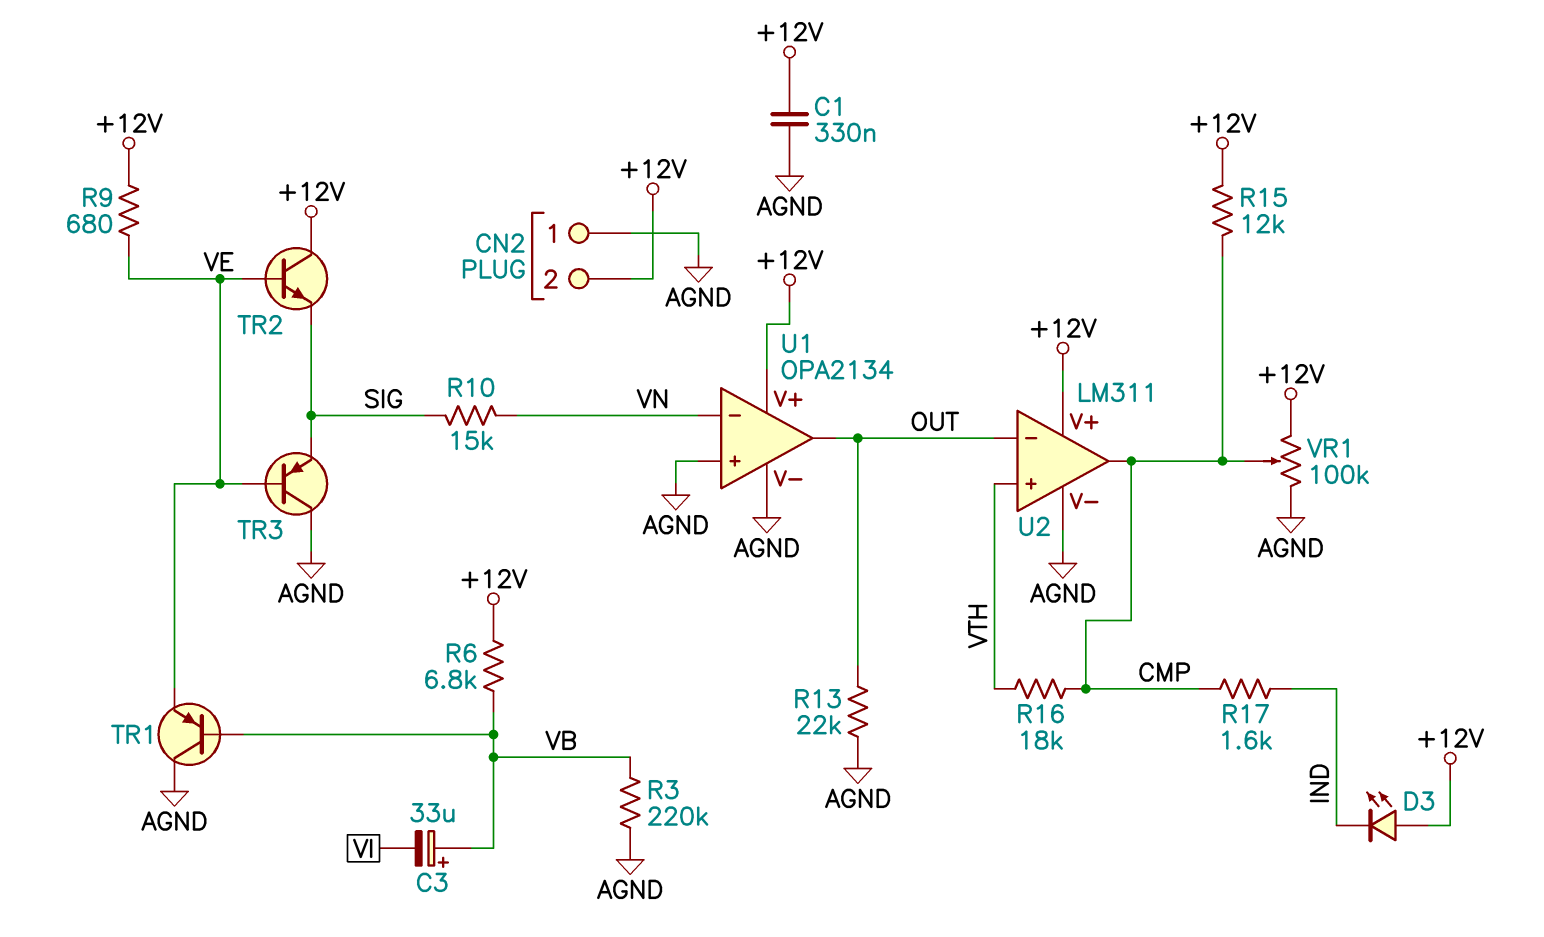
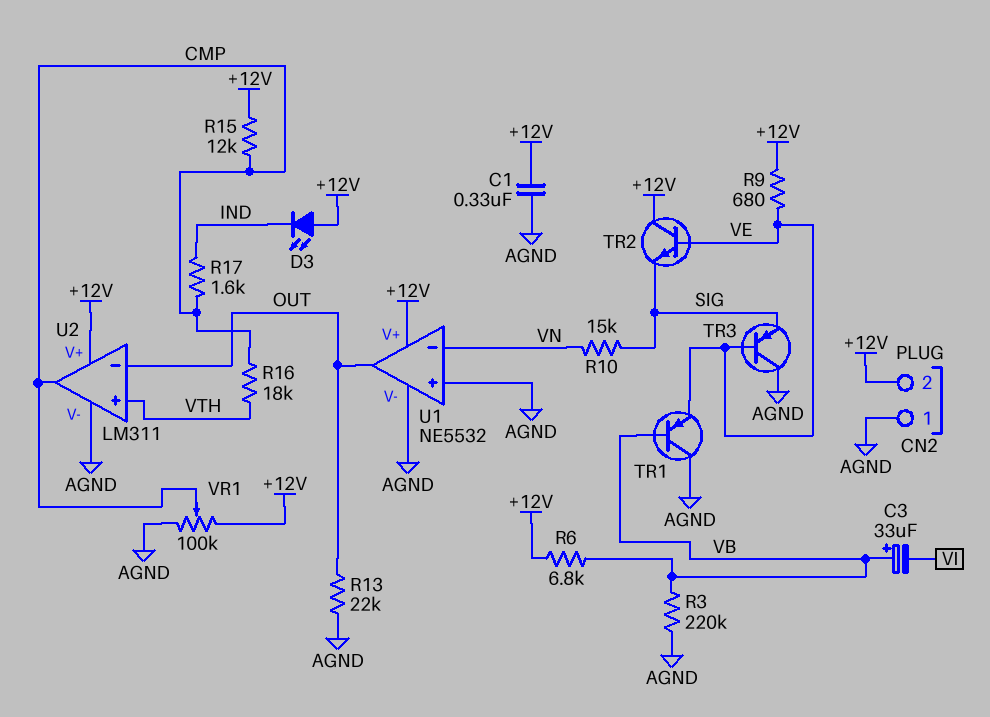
U1: OPA2134 -> NE5532

